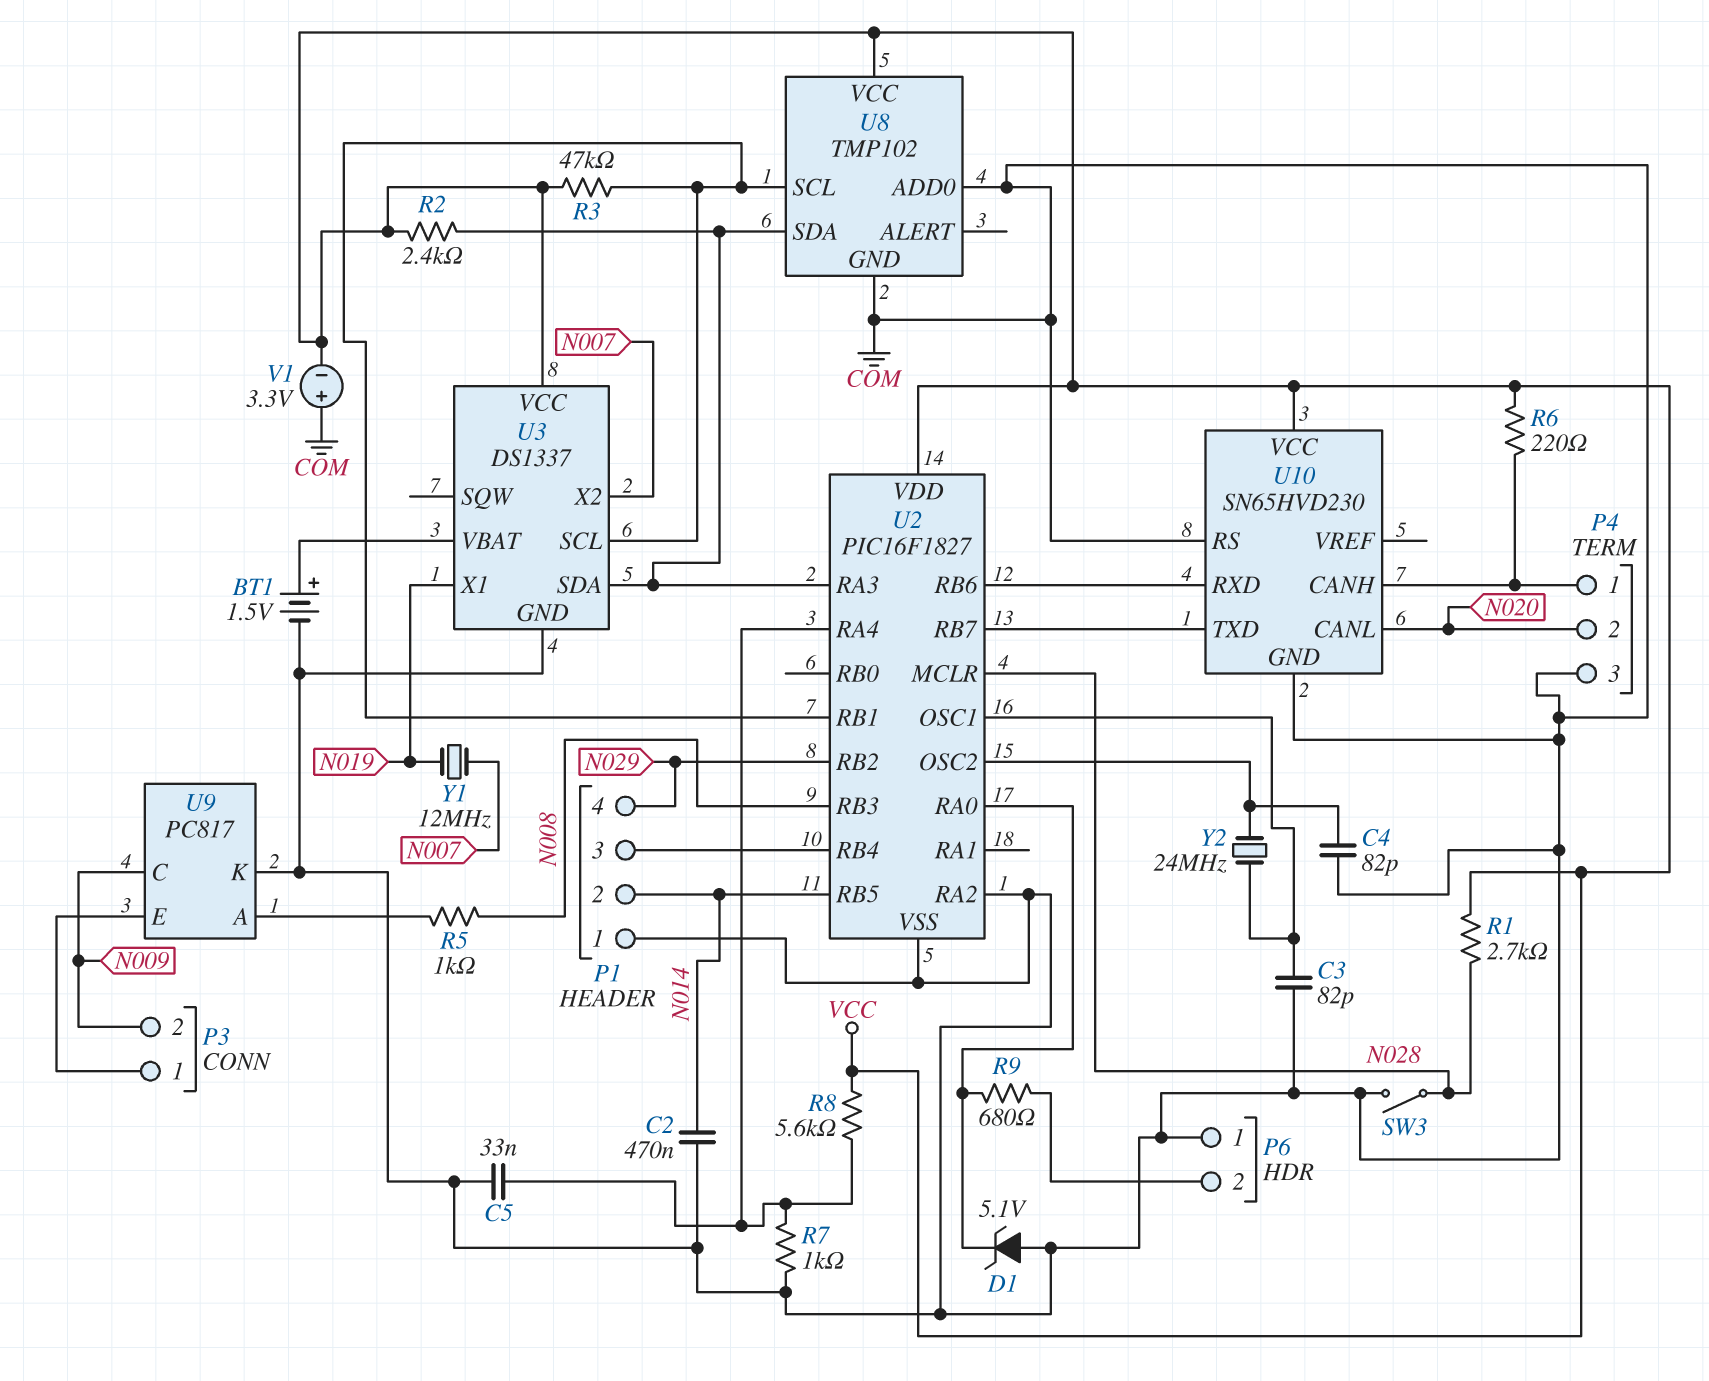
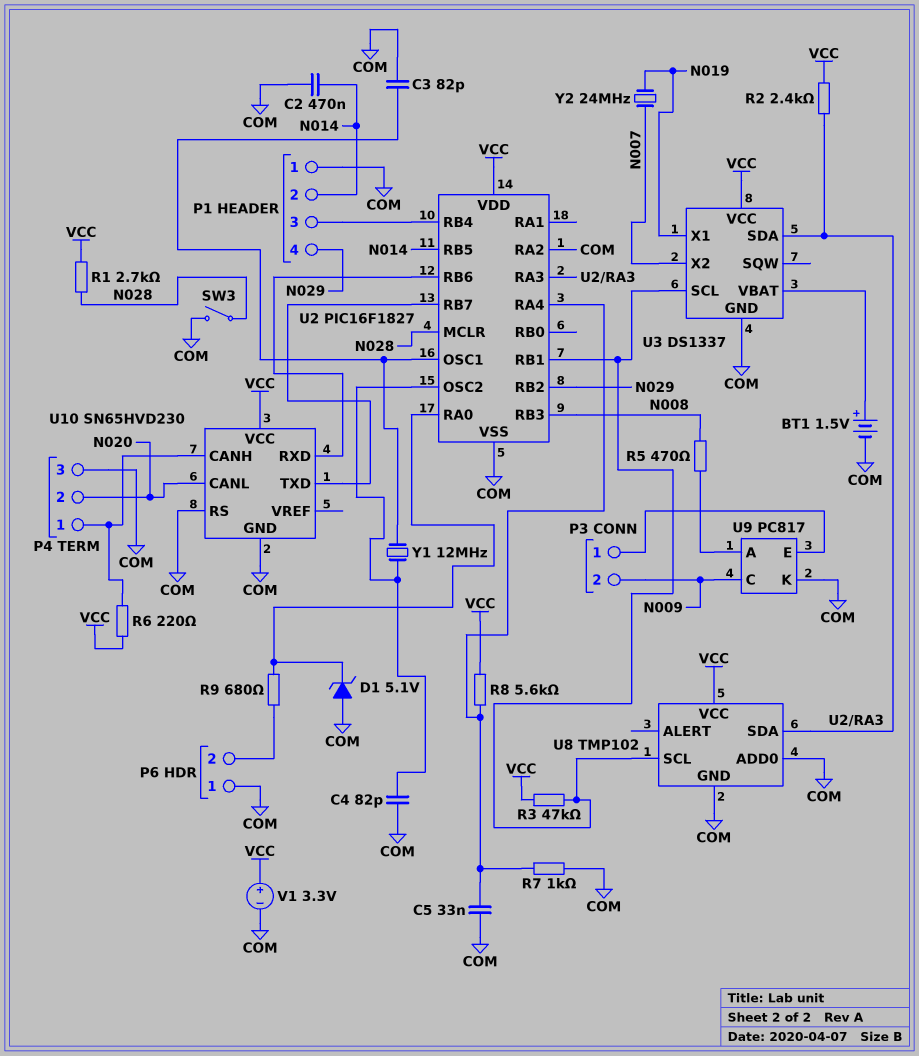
R5: 1k (N008, U9/A) -> 470 (N008, U9/A)
V1: 3.3V (plus COM, minus VCC) -> 3.3V (plus VCC, minus COM)
Y1: 12MHz (N007, N019) -> 12MHz (U2/OSC1, U2/OSC2)
Y2: 24MHz (U2/OSC1, U2/OSC2) -> 24MHz (N007, N019)

